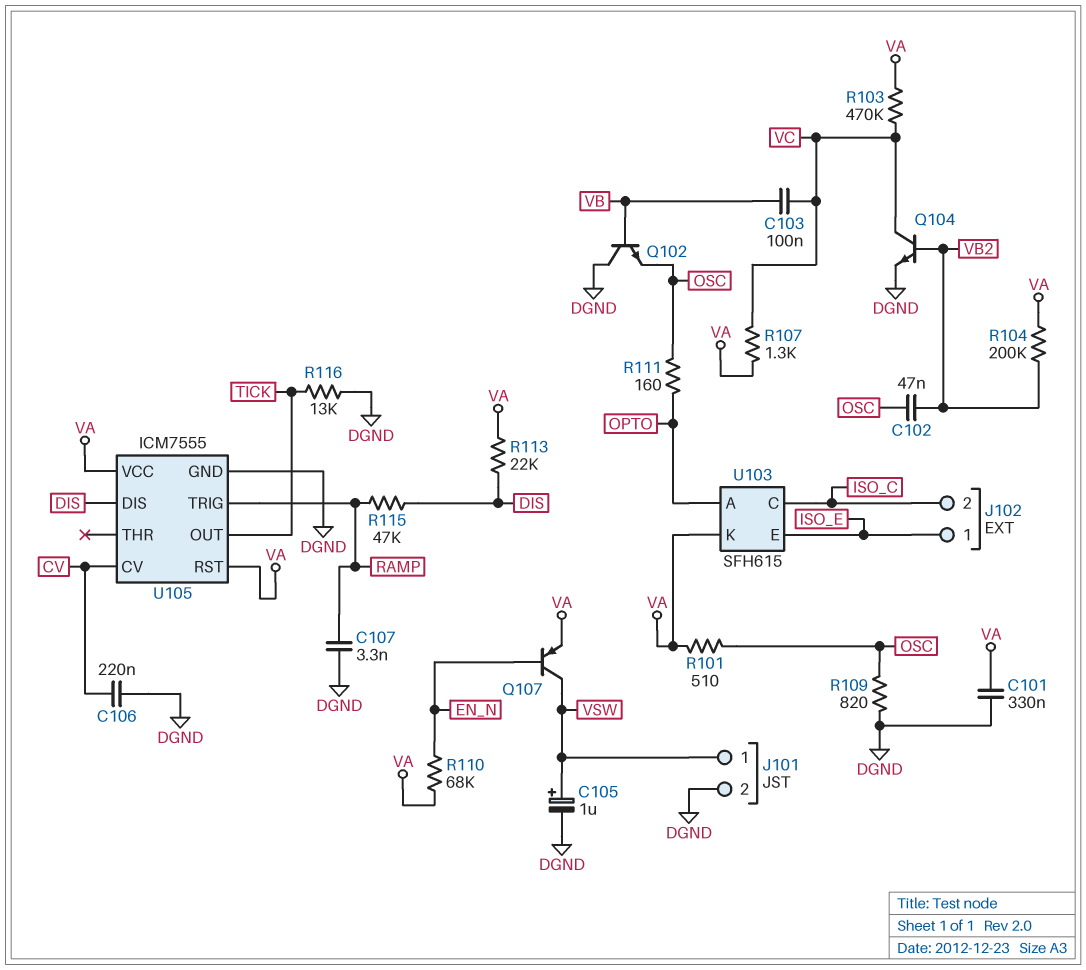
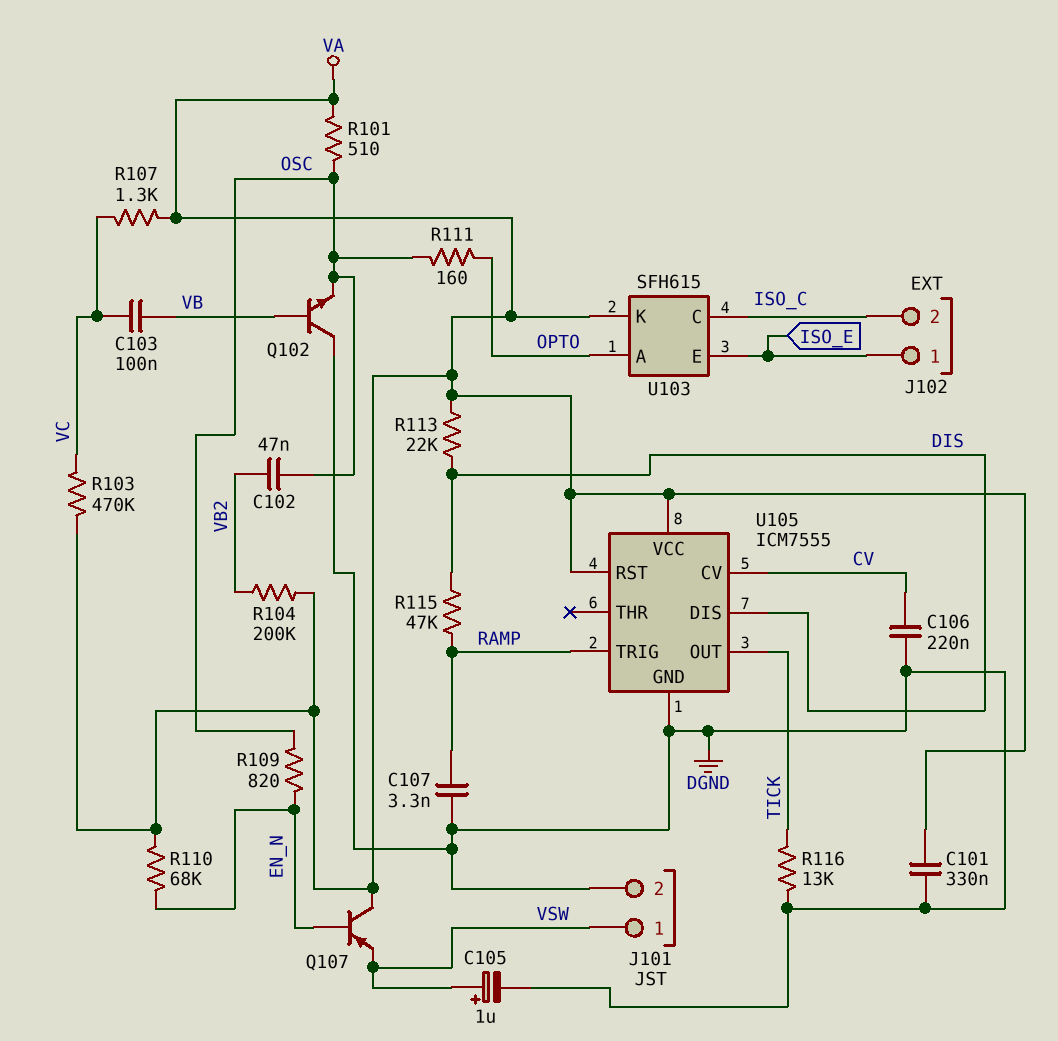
Q104: NPN (B VB2, C VC, E DGND) -> none
Q107: PNP (B EN_N, C VSW, E VA) -> PNP (B EN_N, C VA, E VSW)
R109: 820 (DGND, OSC) -> 820 (EN_N, OSC)

